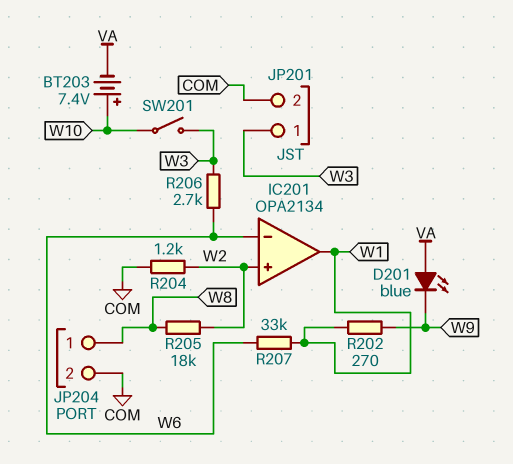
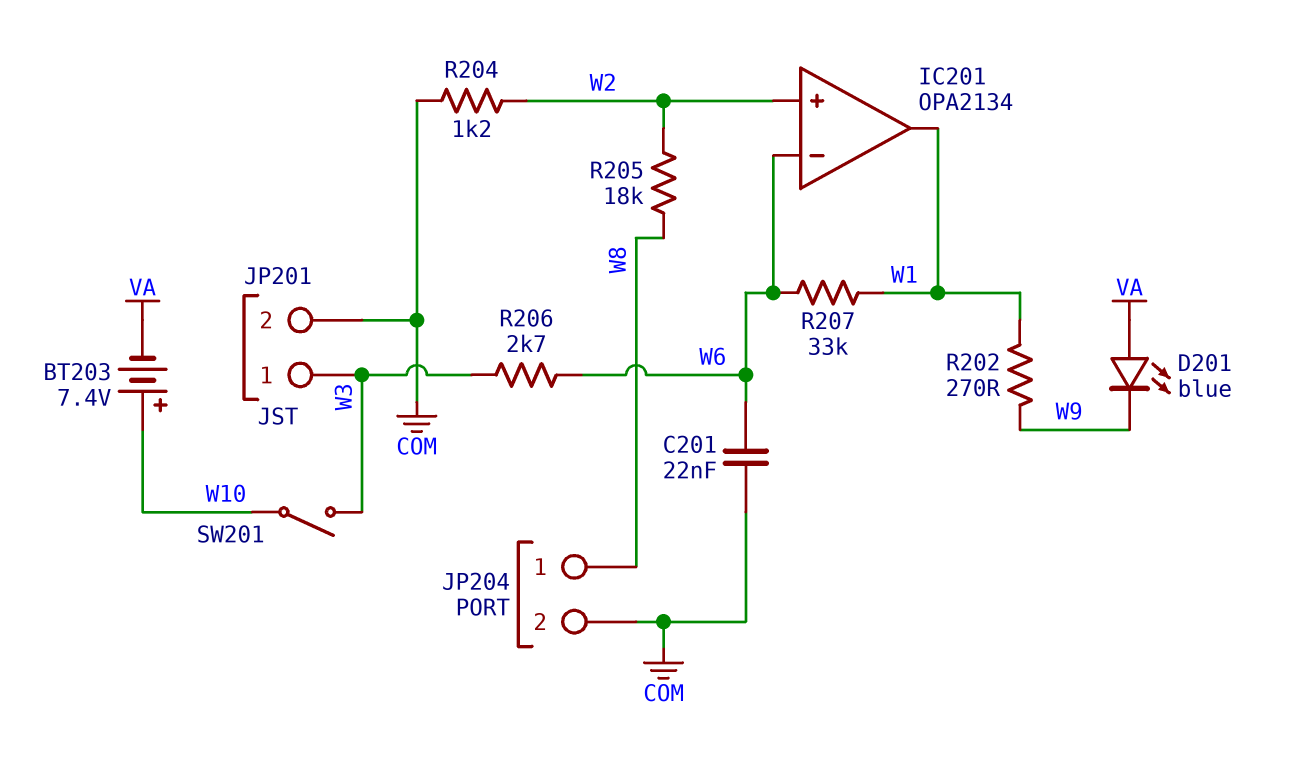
C201: none -> 22nF (COM, W6)

